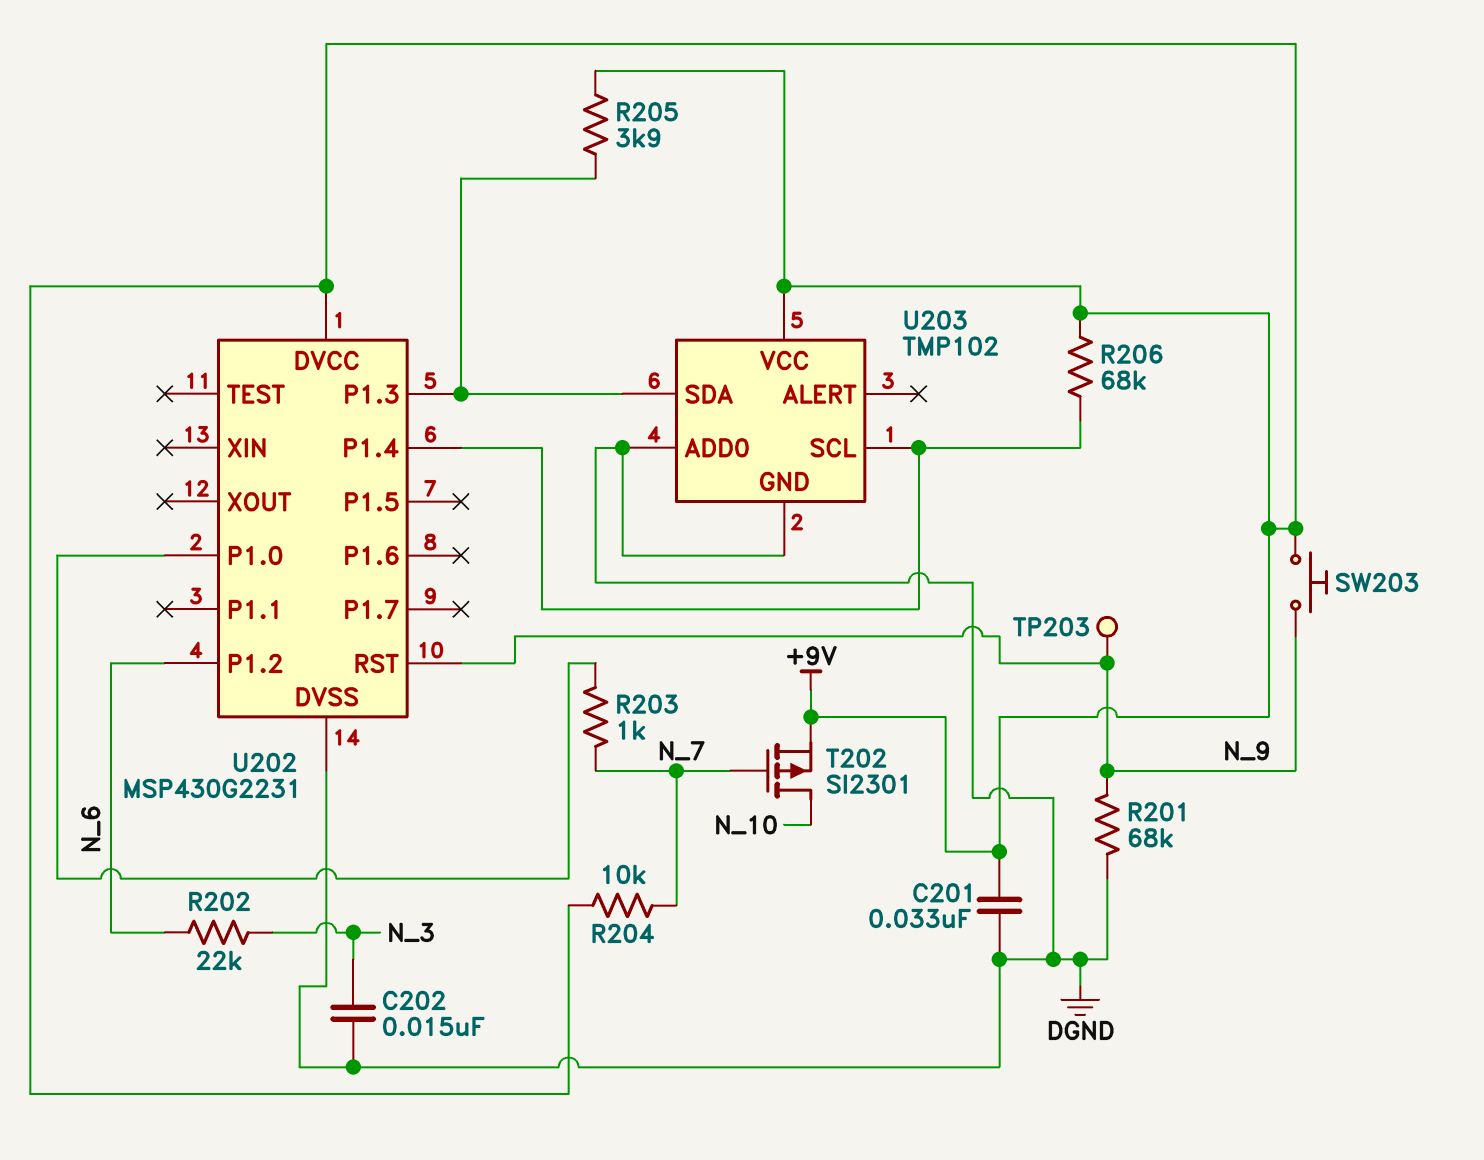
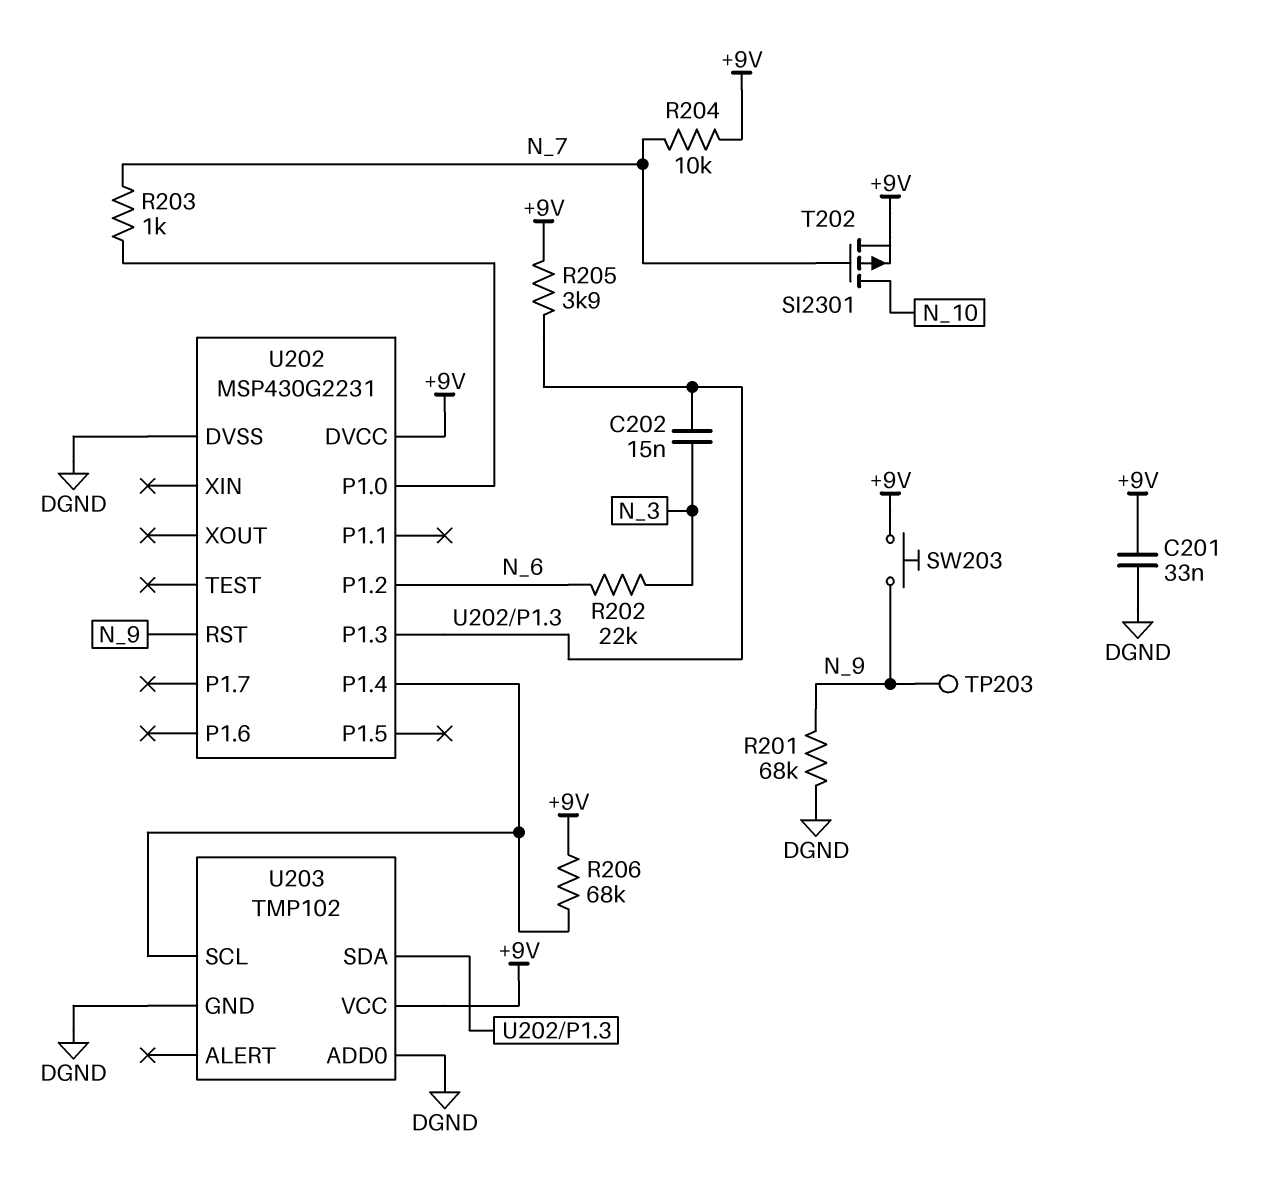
C202: 15nF (DGND, N_3) -> 15nF (N_3, U202/P1.3)

